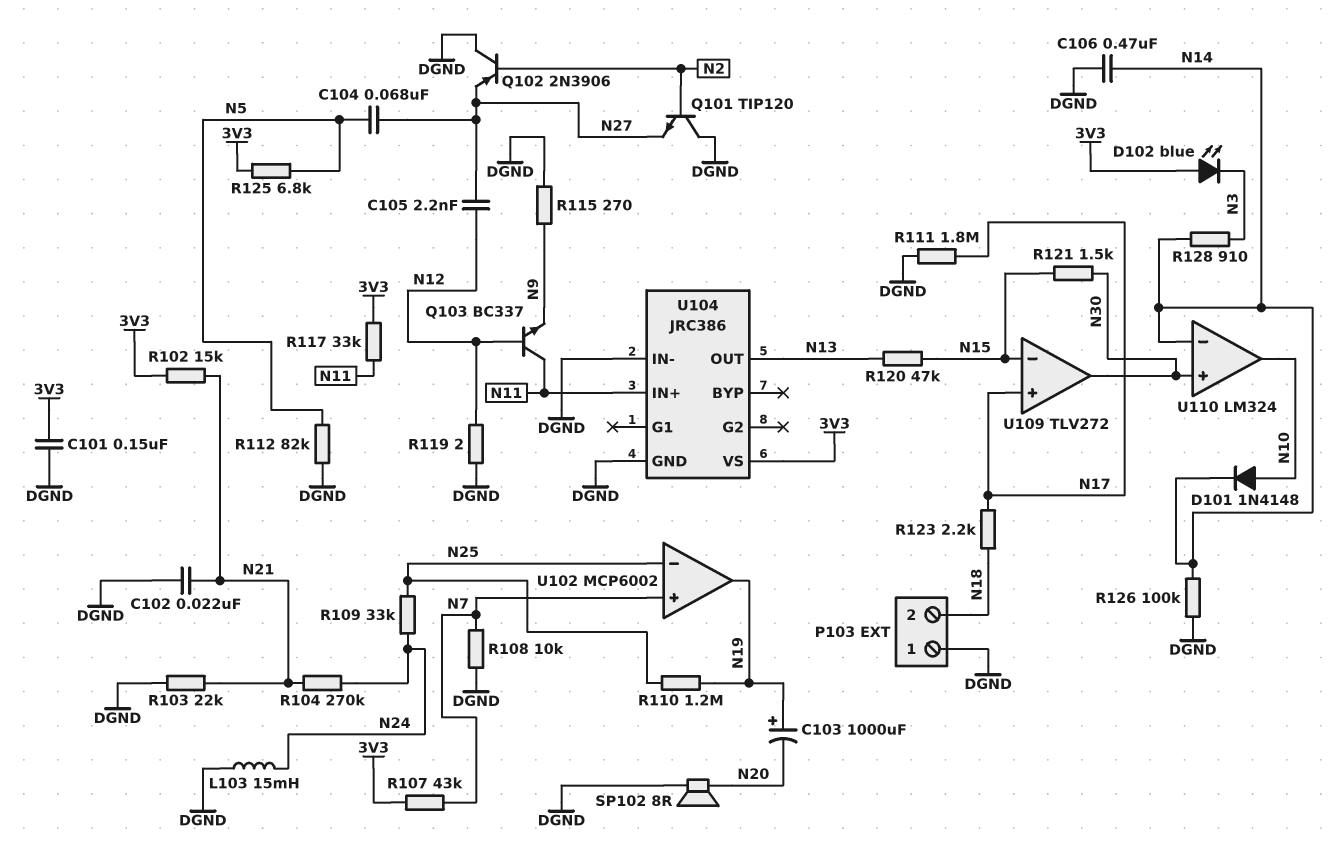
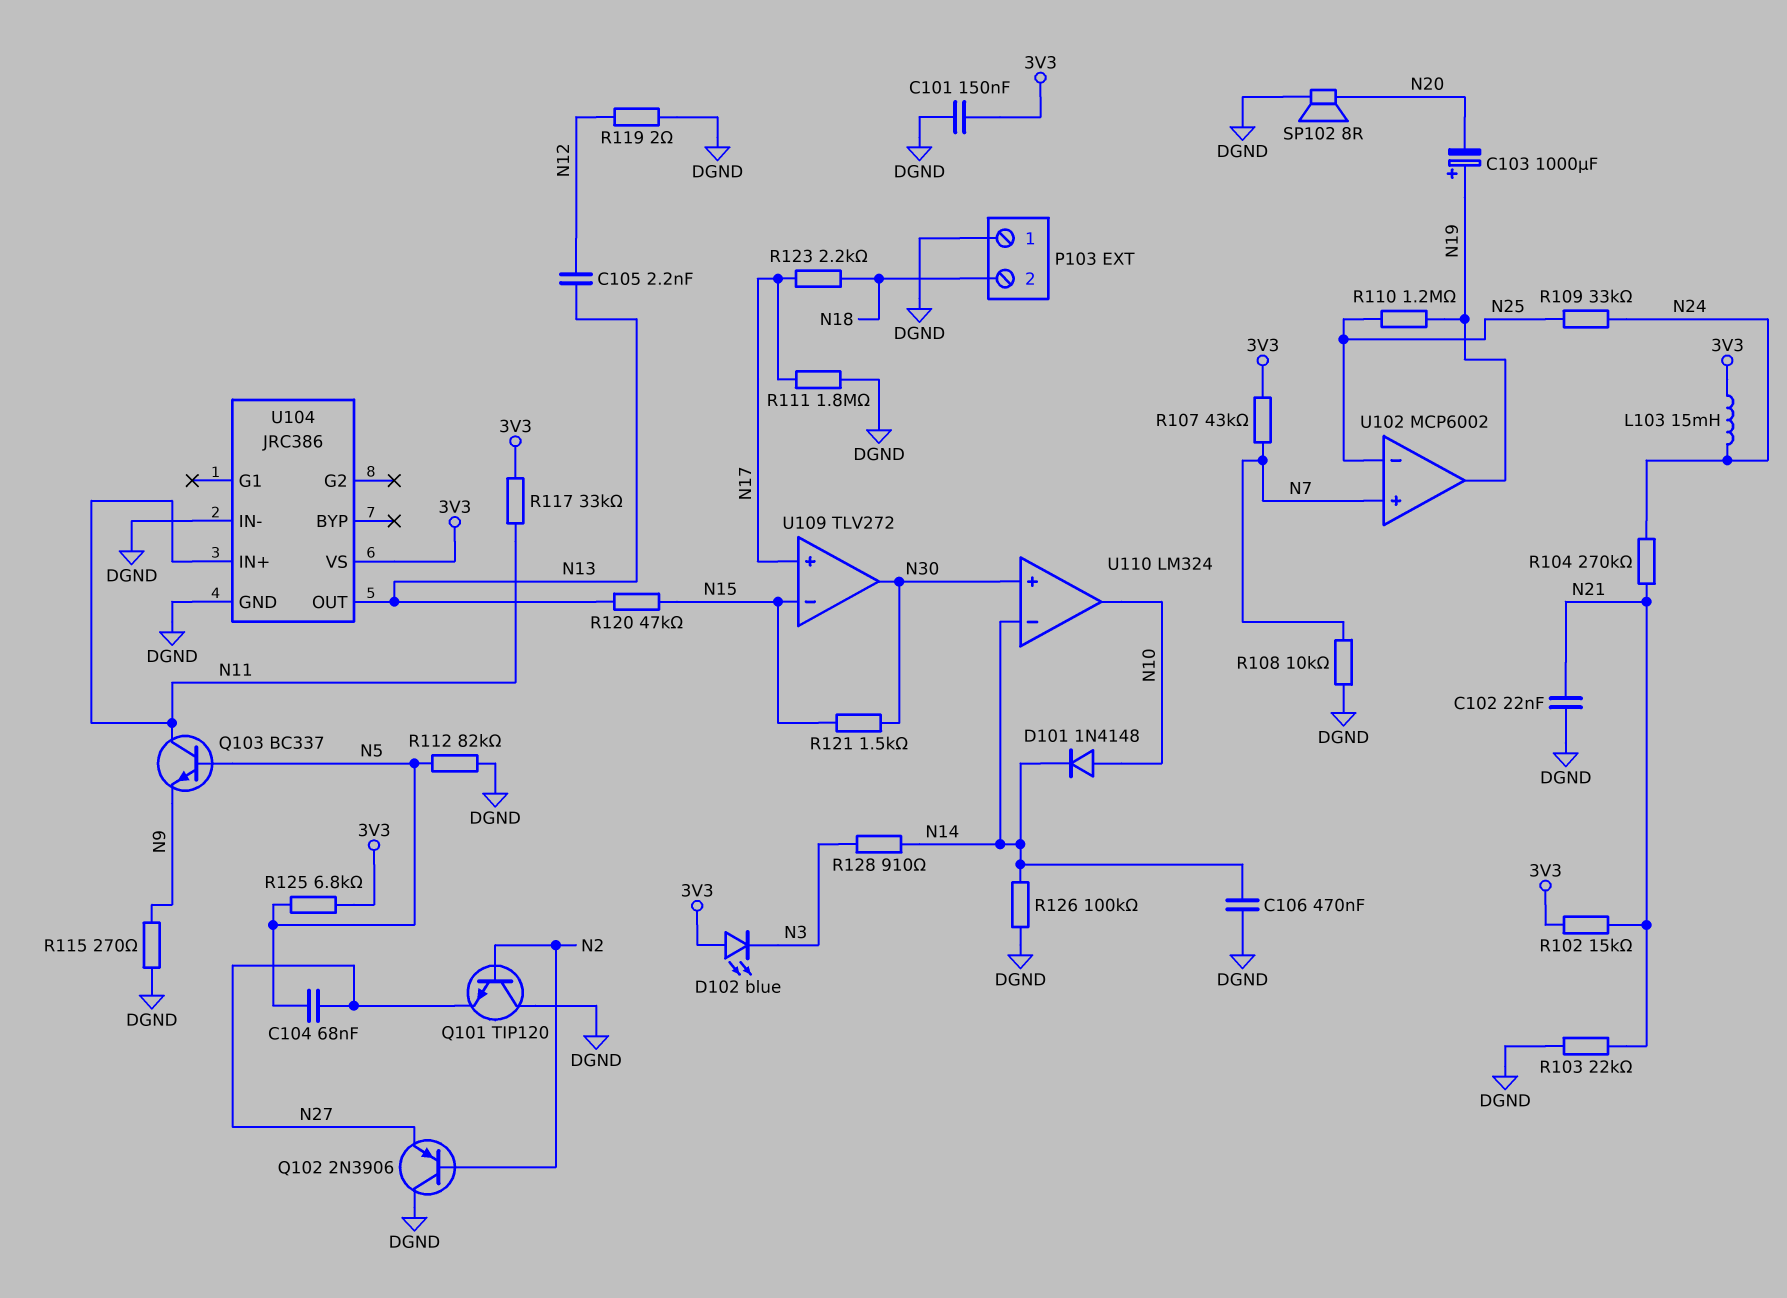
C105: 2.2nF (N12, N27) -> 2.2nF (N12, N13)
L103: 15mH (DGND, N24) -> 15mH (3V3, N24)
Q103: NPN BC337 (B N12, C N11, E N9) -> NPN BC337 (B N5, C N11, E N9)

